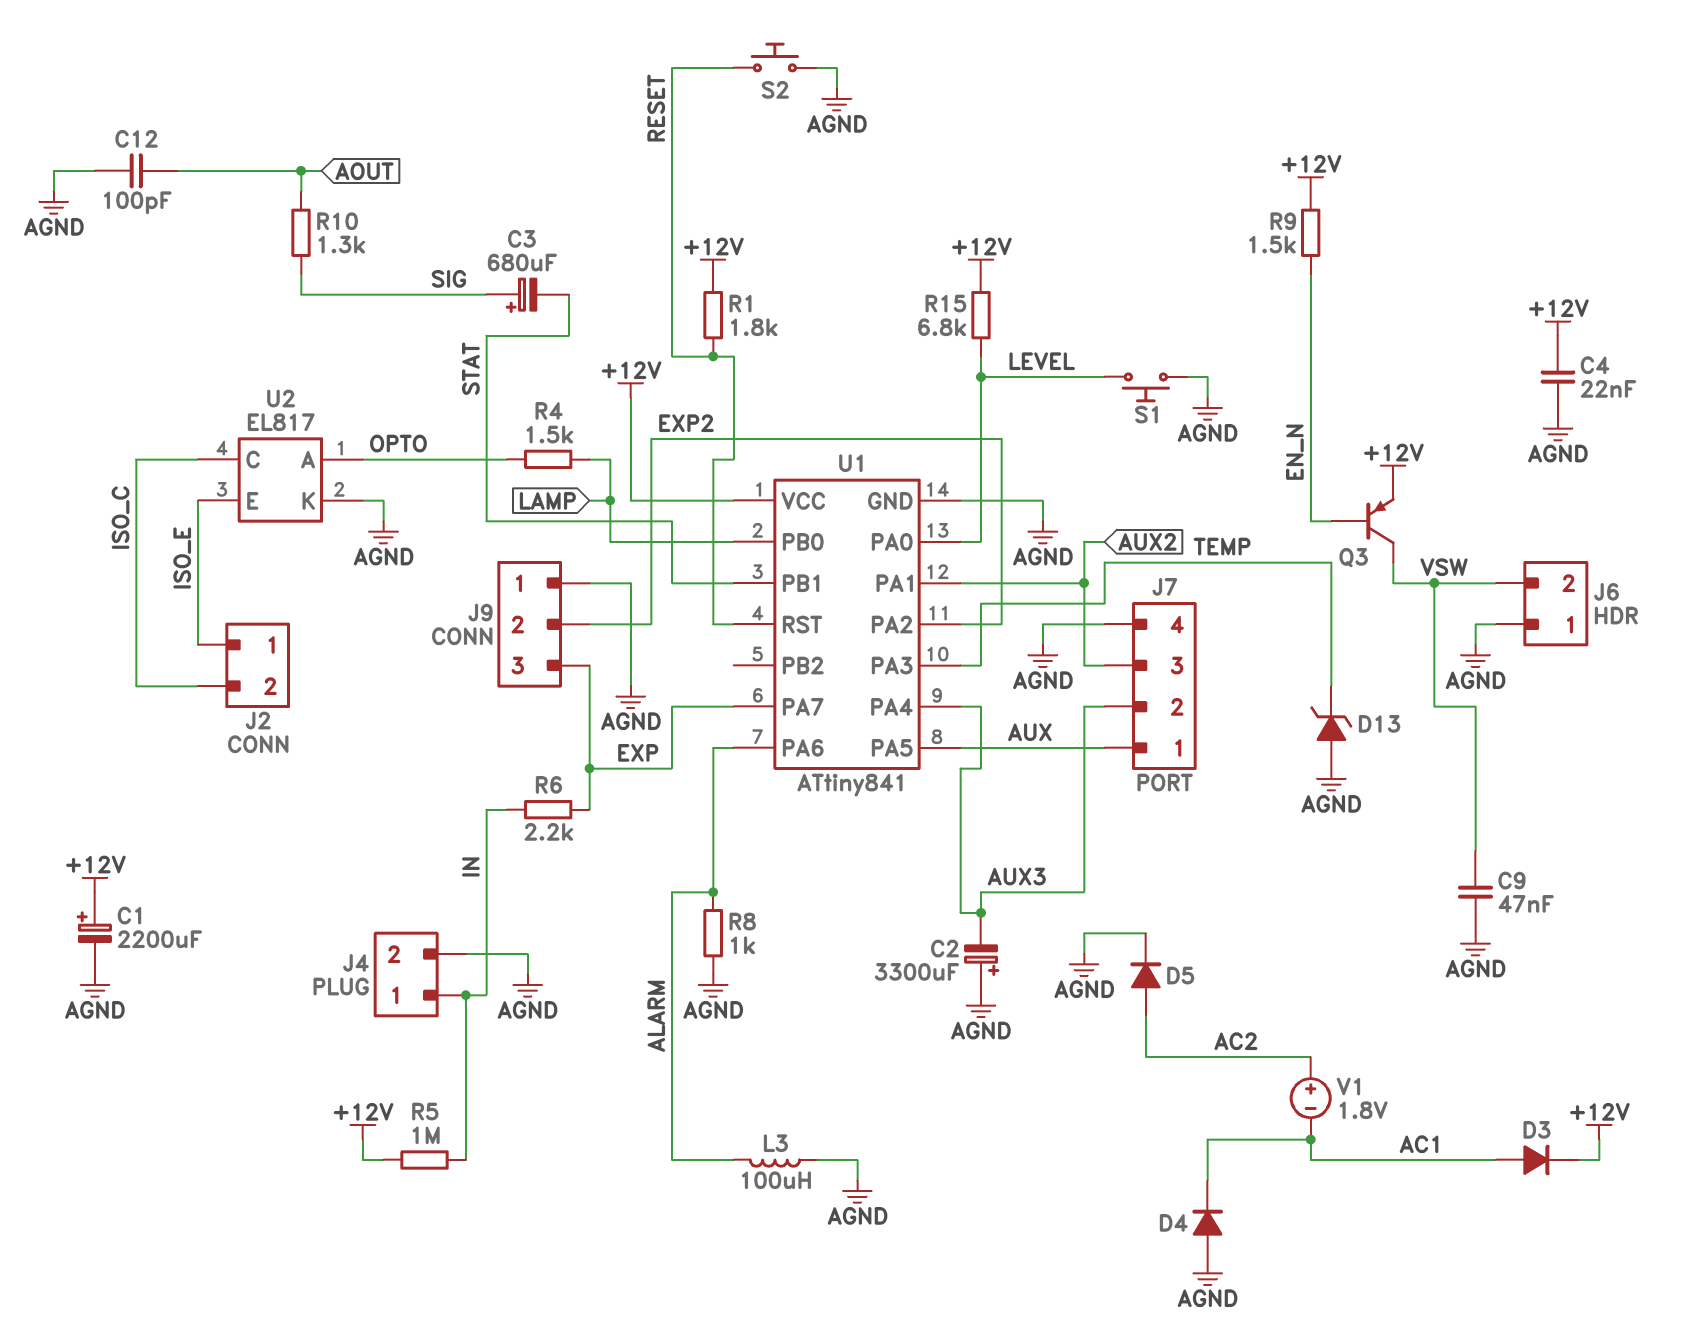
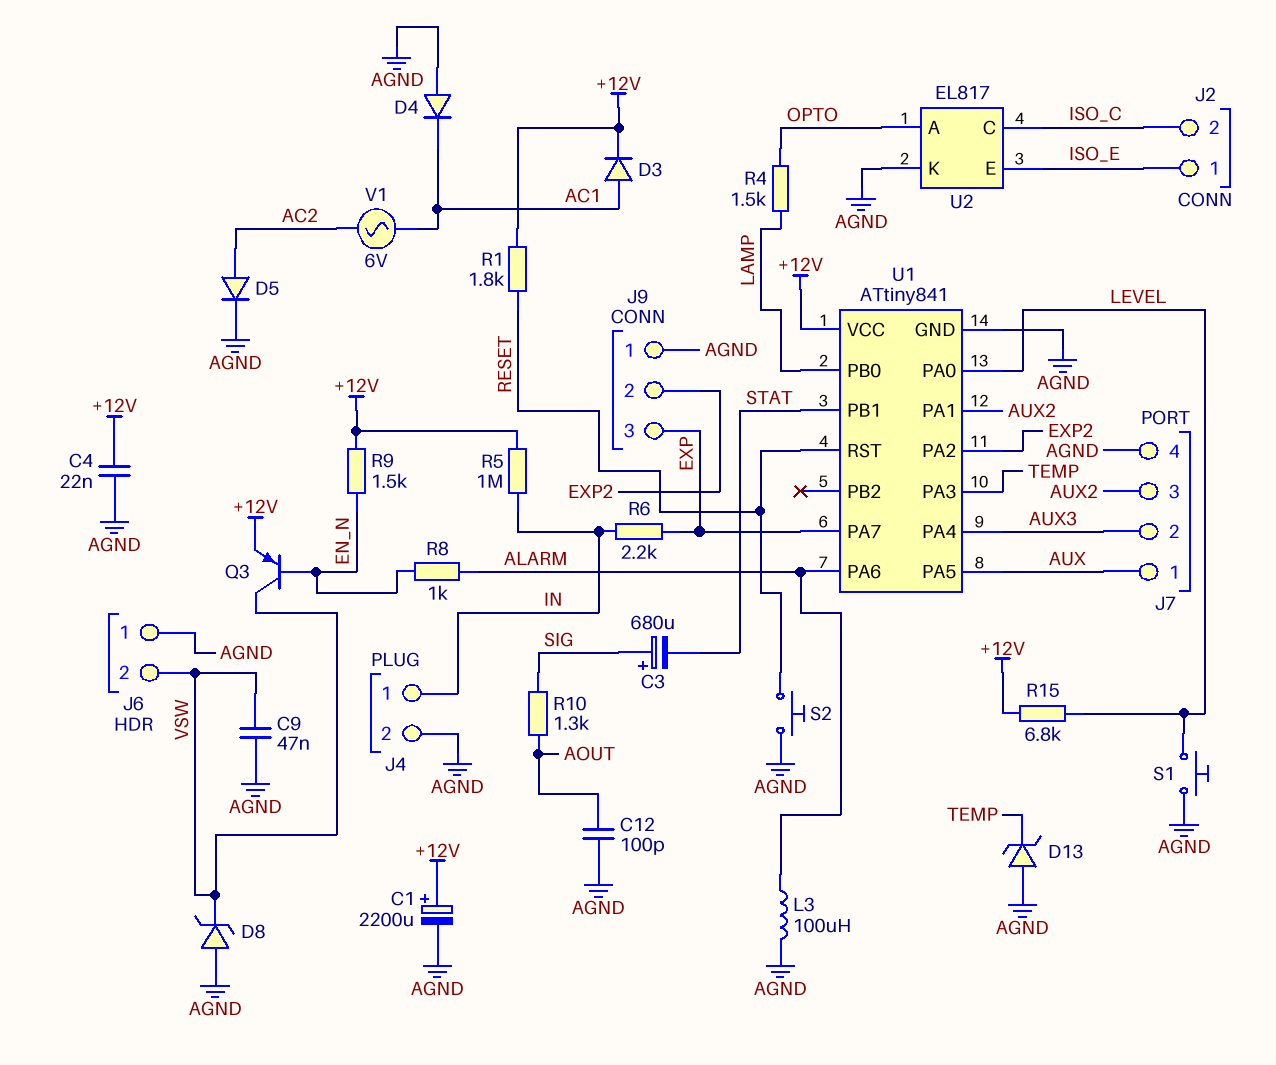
C2: 3300uF (plus AGND, minus AUX3) -> none
D8: none -> zener (A AGND, K VSW)
R8: 1k (AGND, ALARM) -> 1k (ALARM, EN_N)
V1: 1.8V (plus AC2, minus AC1) -> AC 6V (AC1, AC2)

